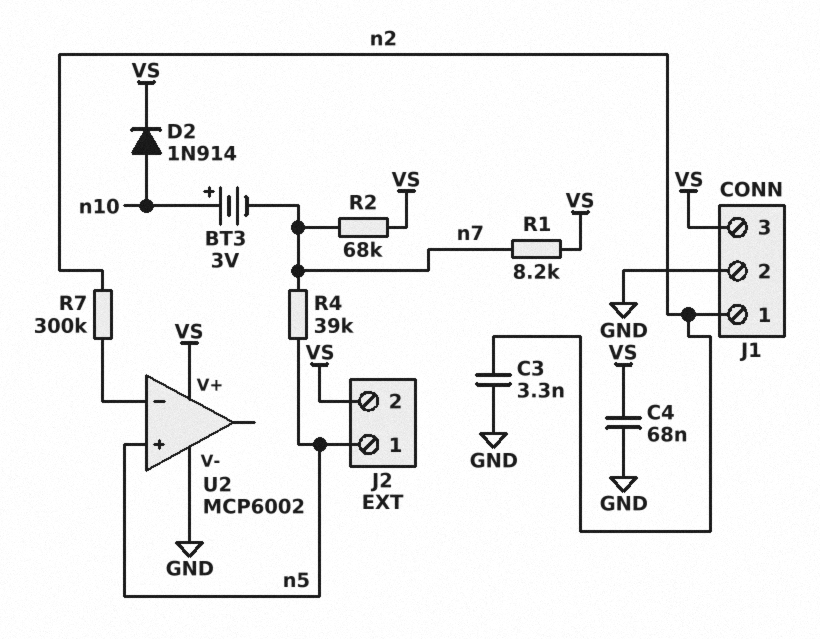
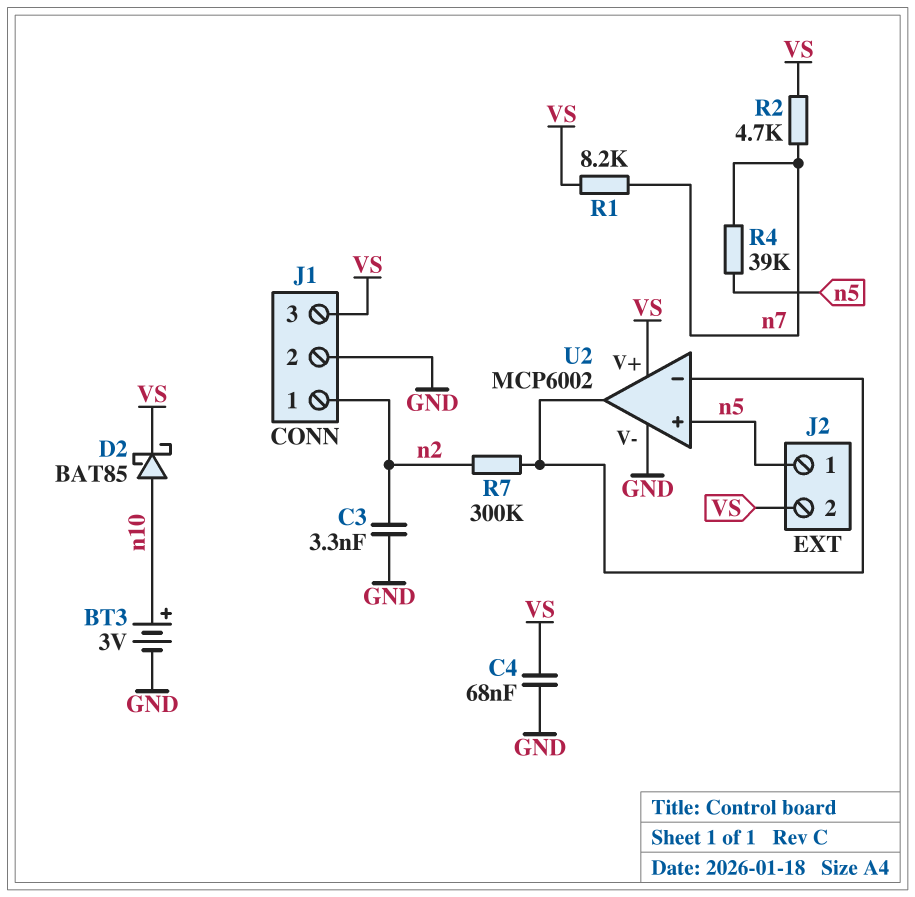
BT3: 3V (plus n10, minus n7) -> 3V (plus n10, minus GND)
D2: diode 1N914 (A n10, K VS) -> schottky BAT85 (A n10, K VS)
R2: 68k (VS, n7) -> 4.7k (VS, n7)
U2 pin out: none -> U2/in-

